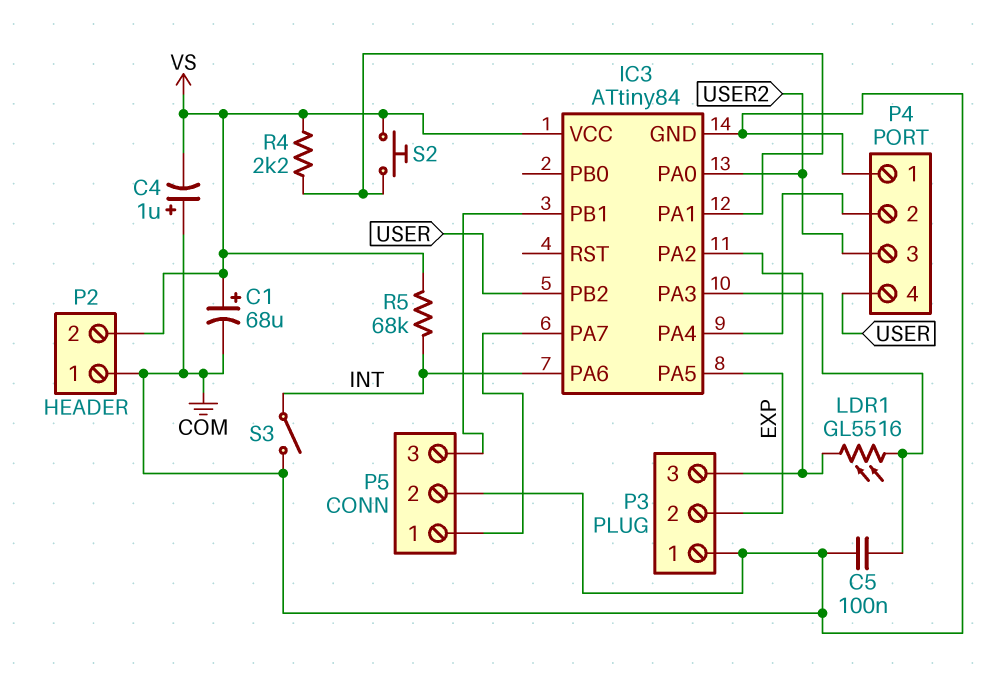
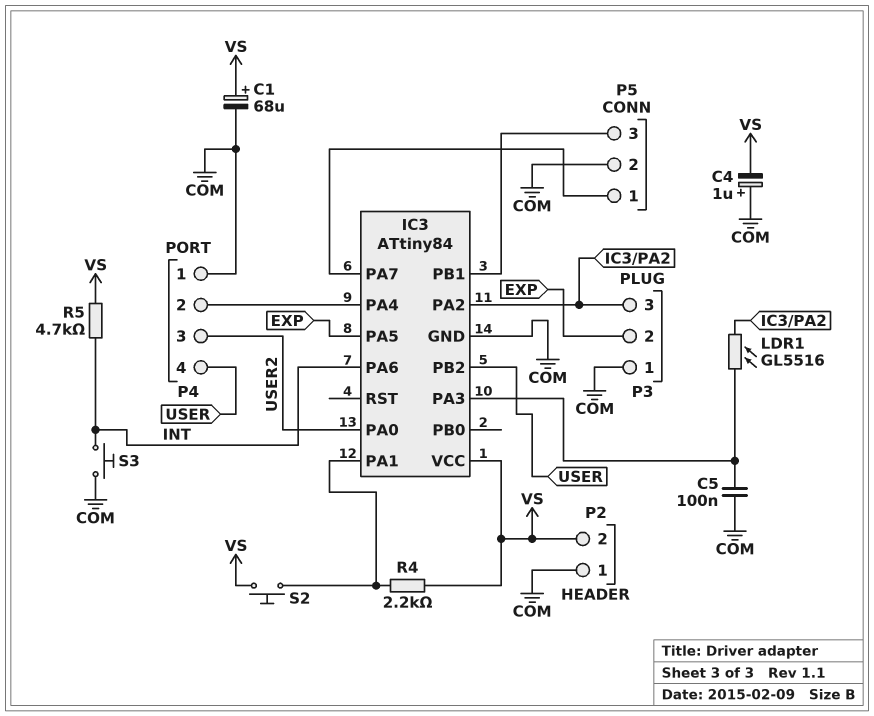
R5: 68k (INT, VS) -> 4.7k (INT, VS)
S3: switch (COM, INT) -> button (COM, INT)

